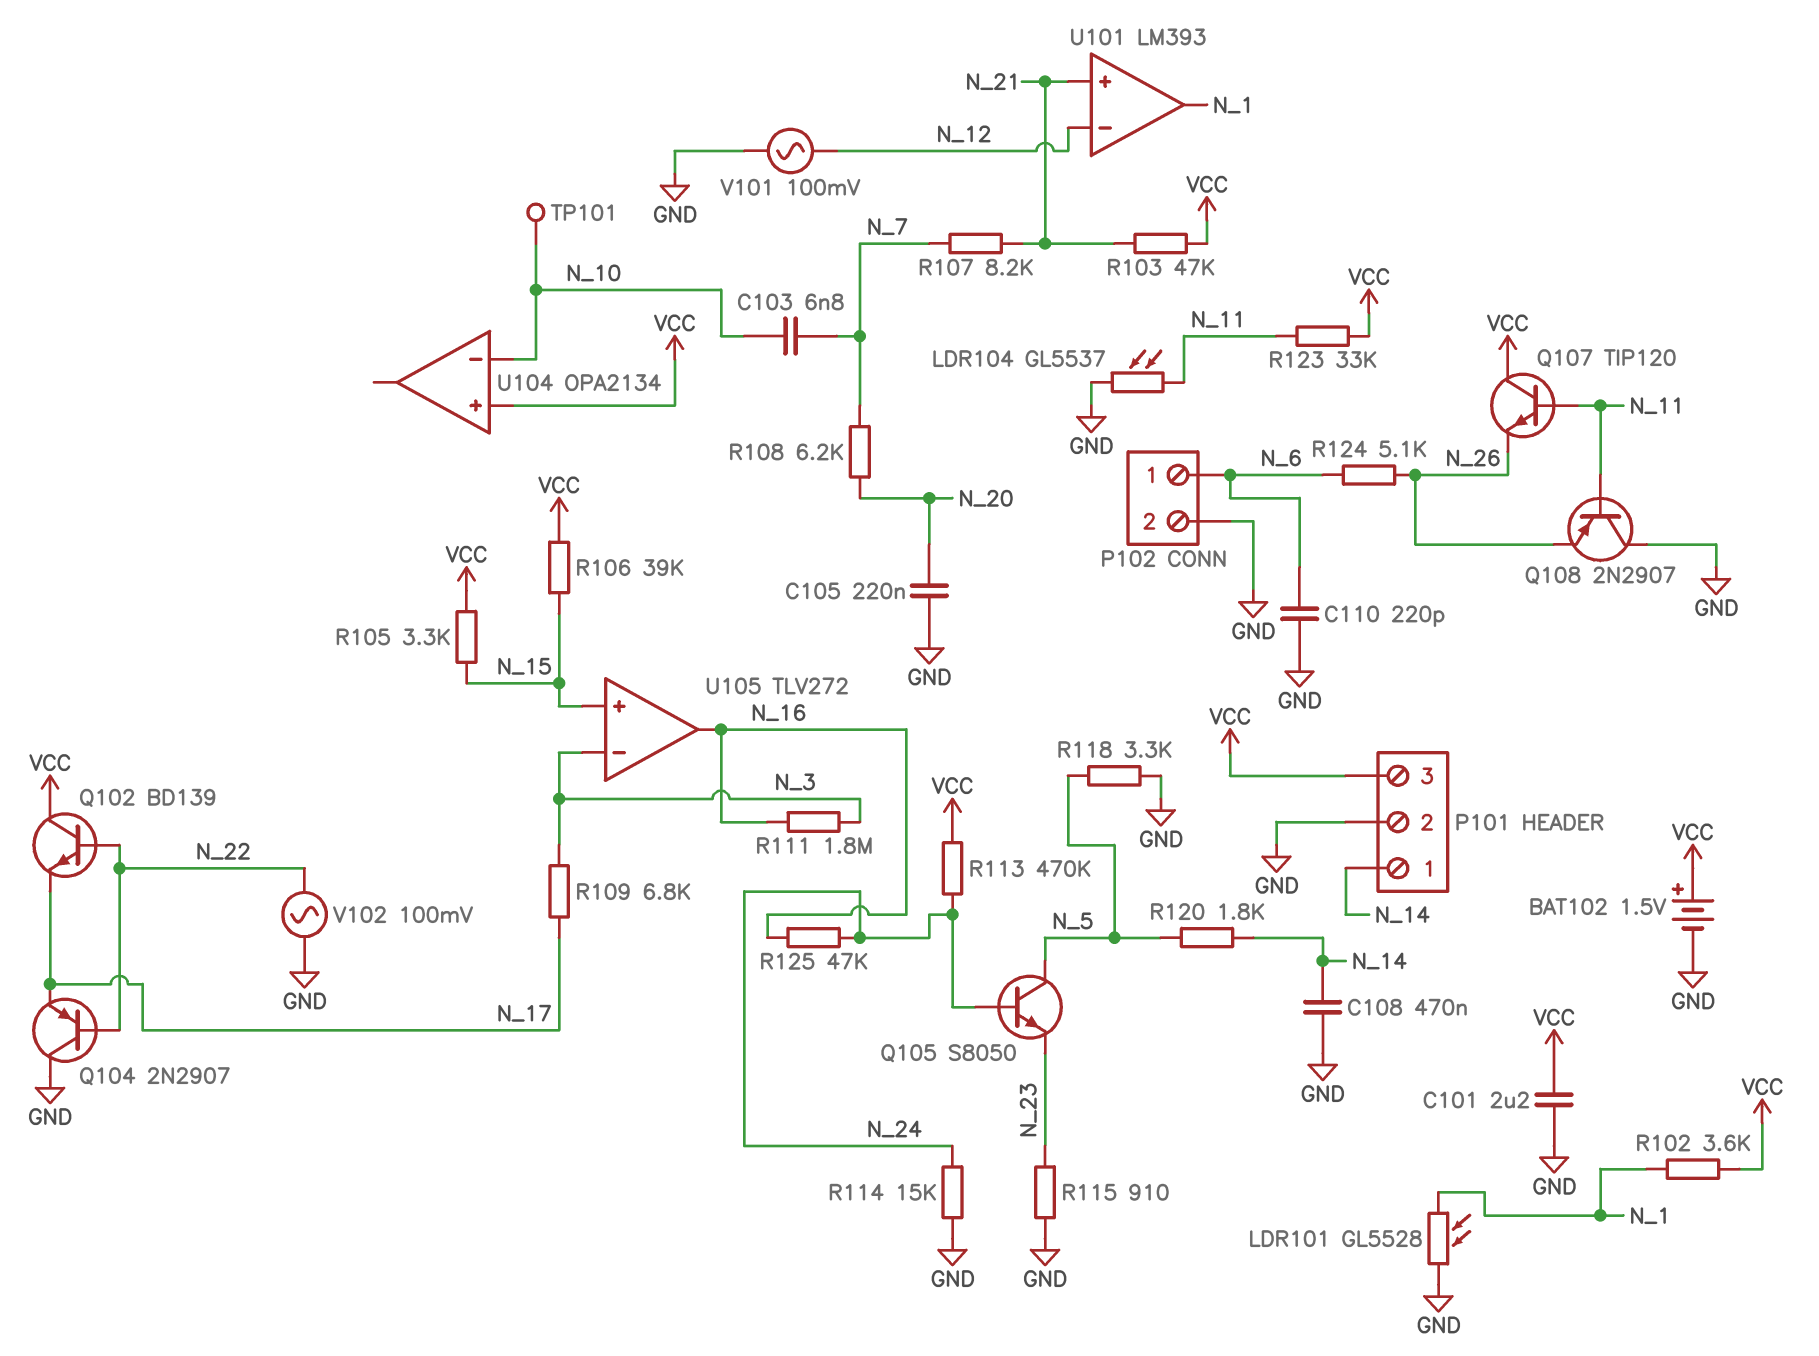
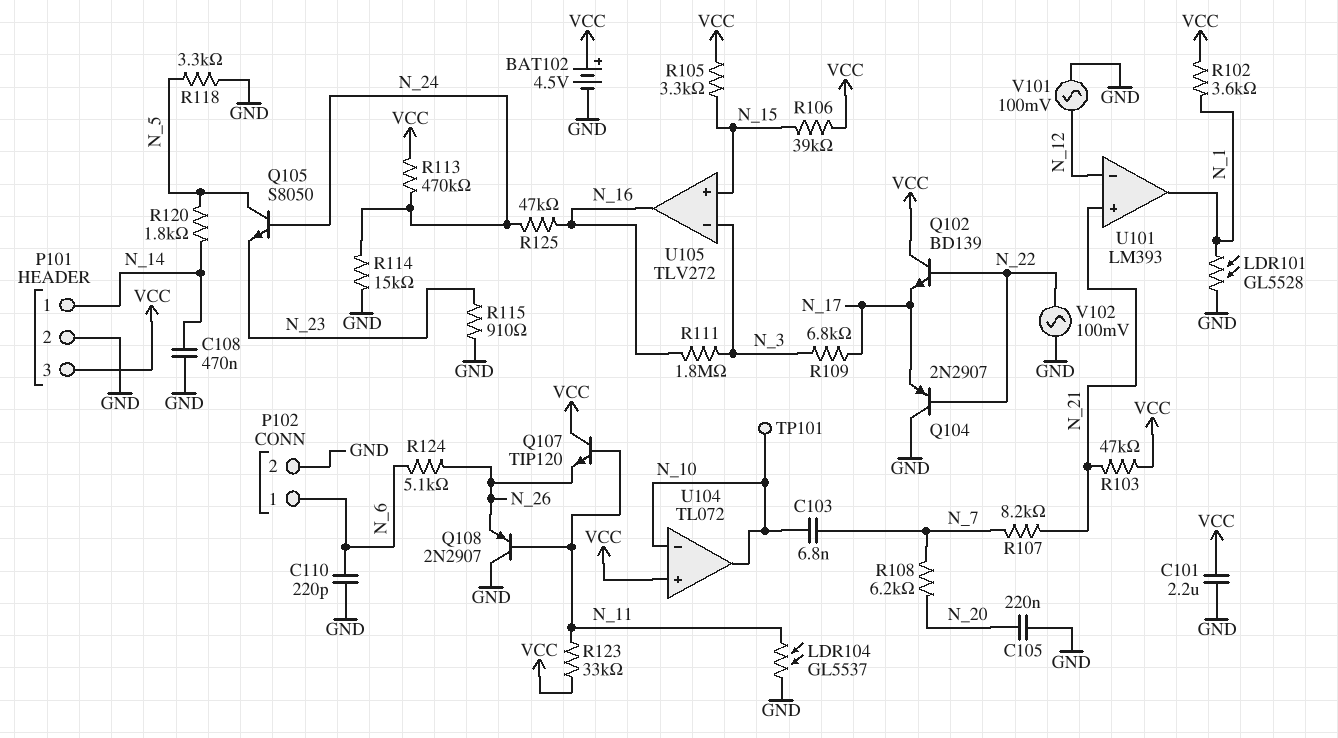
BAT102: 1.5V (plus VCC, minus GND) -> 4.5V (plus VCC, minus GND)
U104: OPA2134 -> TL072
U104 pin out: none -> N_10

